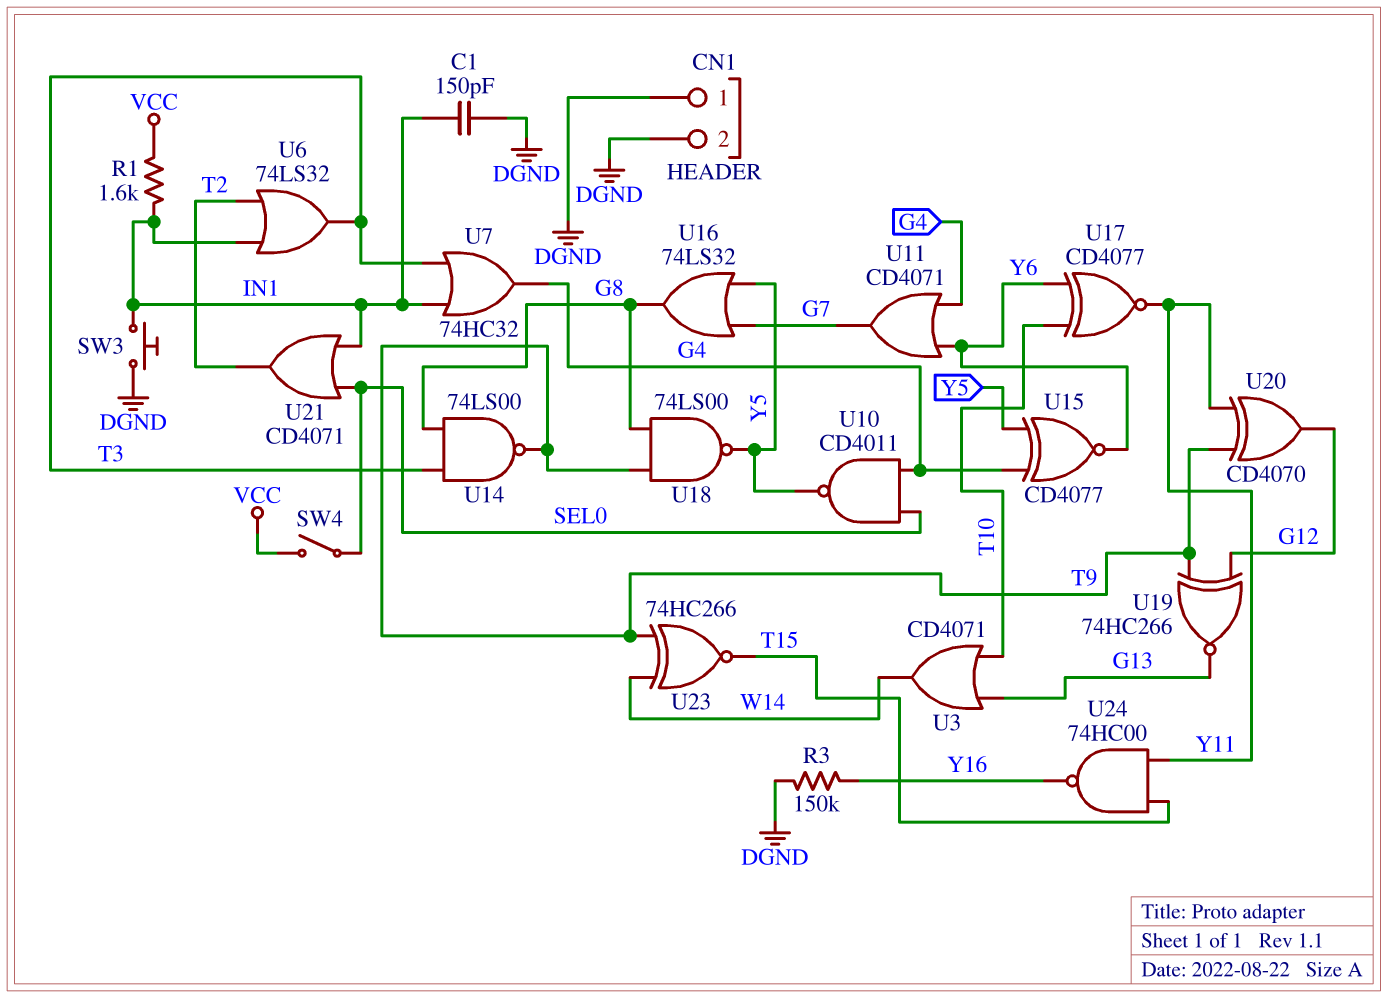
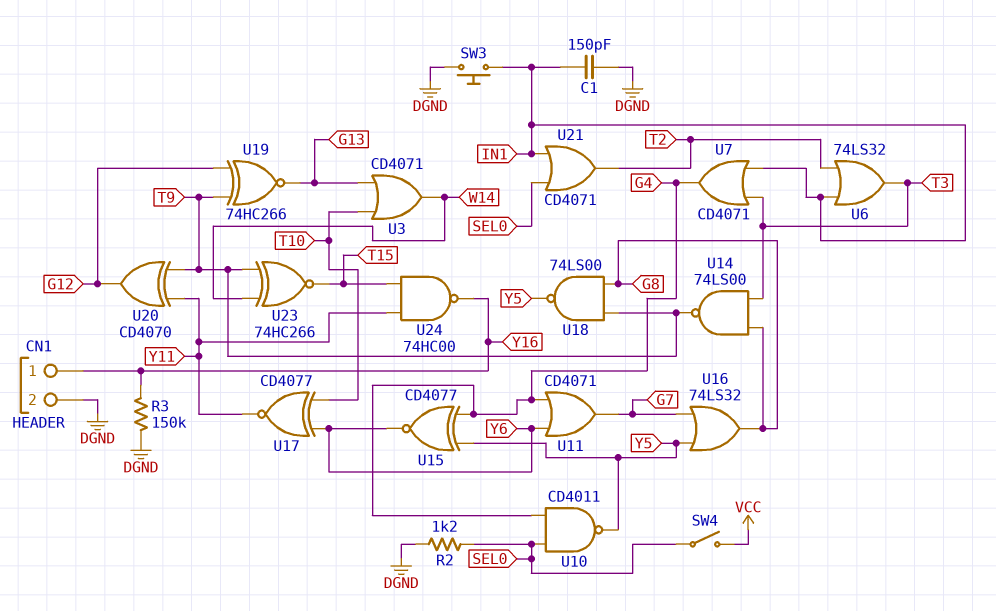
CN1 pin 1: DGND -> Y16
R1: 1.6k (IN1, VCC) -> none
R2: none -> 1.2k (DGND, SEL0)
U7: OR 74HC32 (in IN1, in T3, out G4) -> OR CD4071 (in IN1, in T3, out G4)

